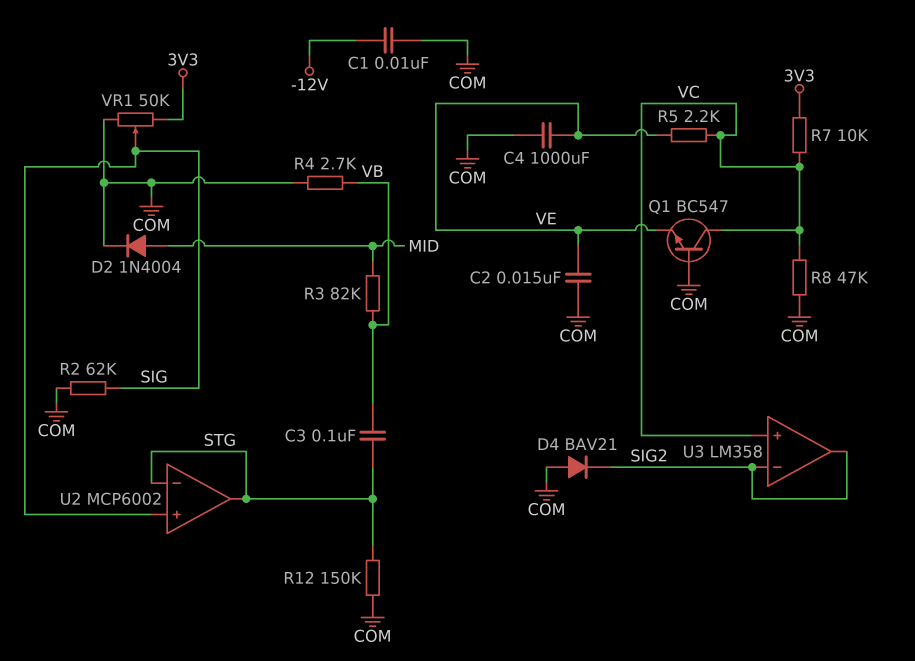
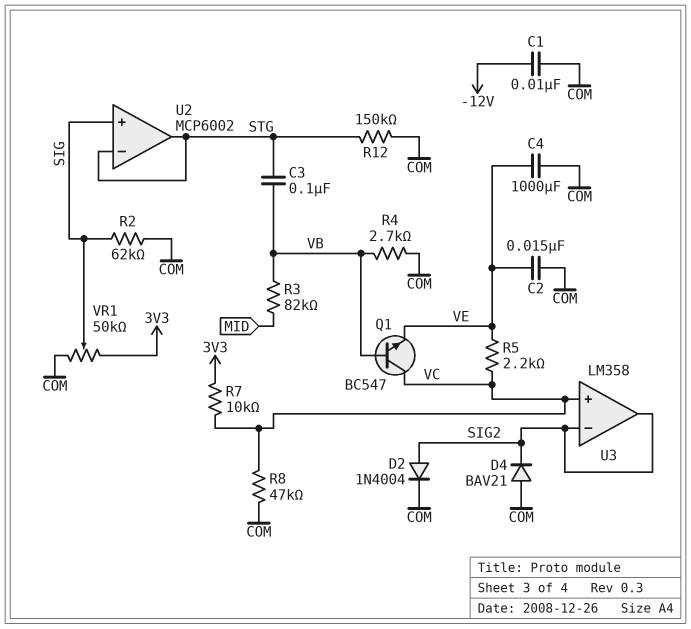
D2: diode 1N4004 (A MID, K COM) -> diode 1N4004 (A SIG2, K COM)
Q1: NPN BC547 (B COM, C VC, E VE) -> NPN BC547 (B VB, C VC, E VE)

